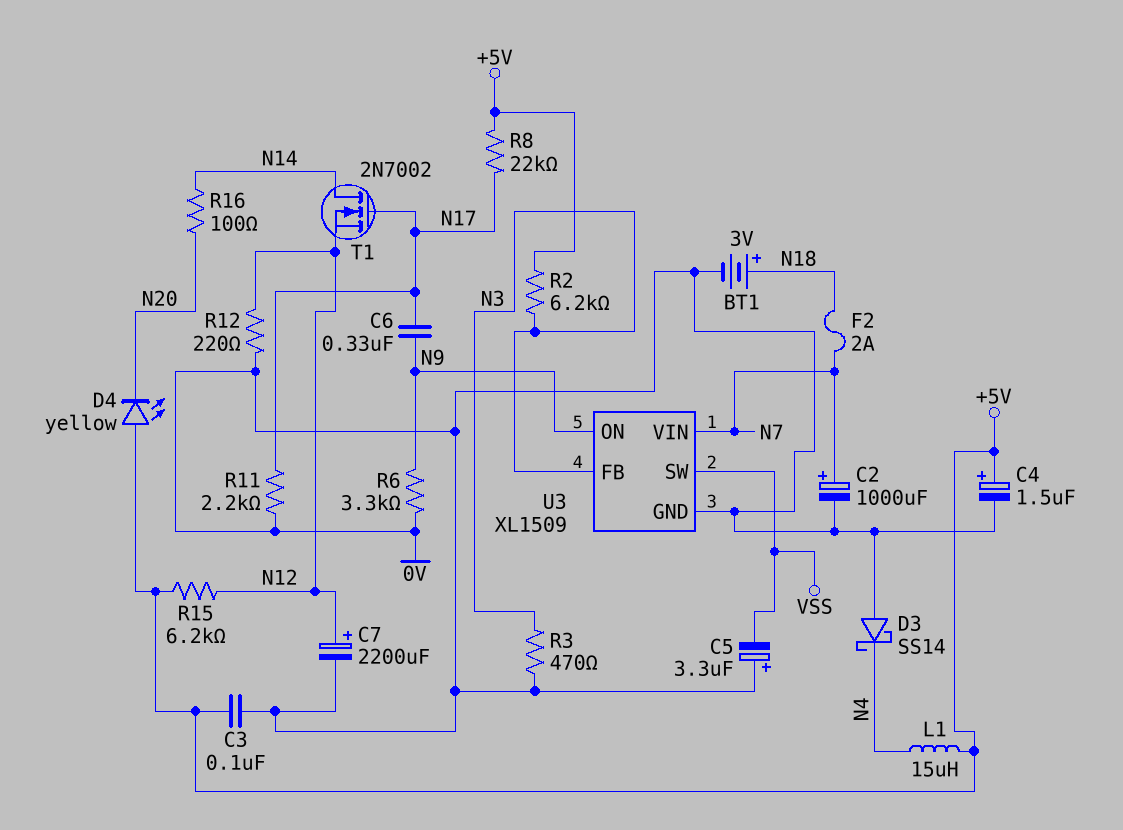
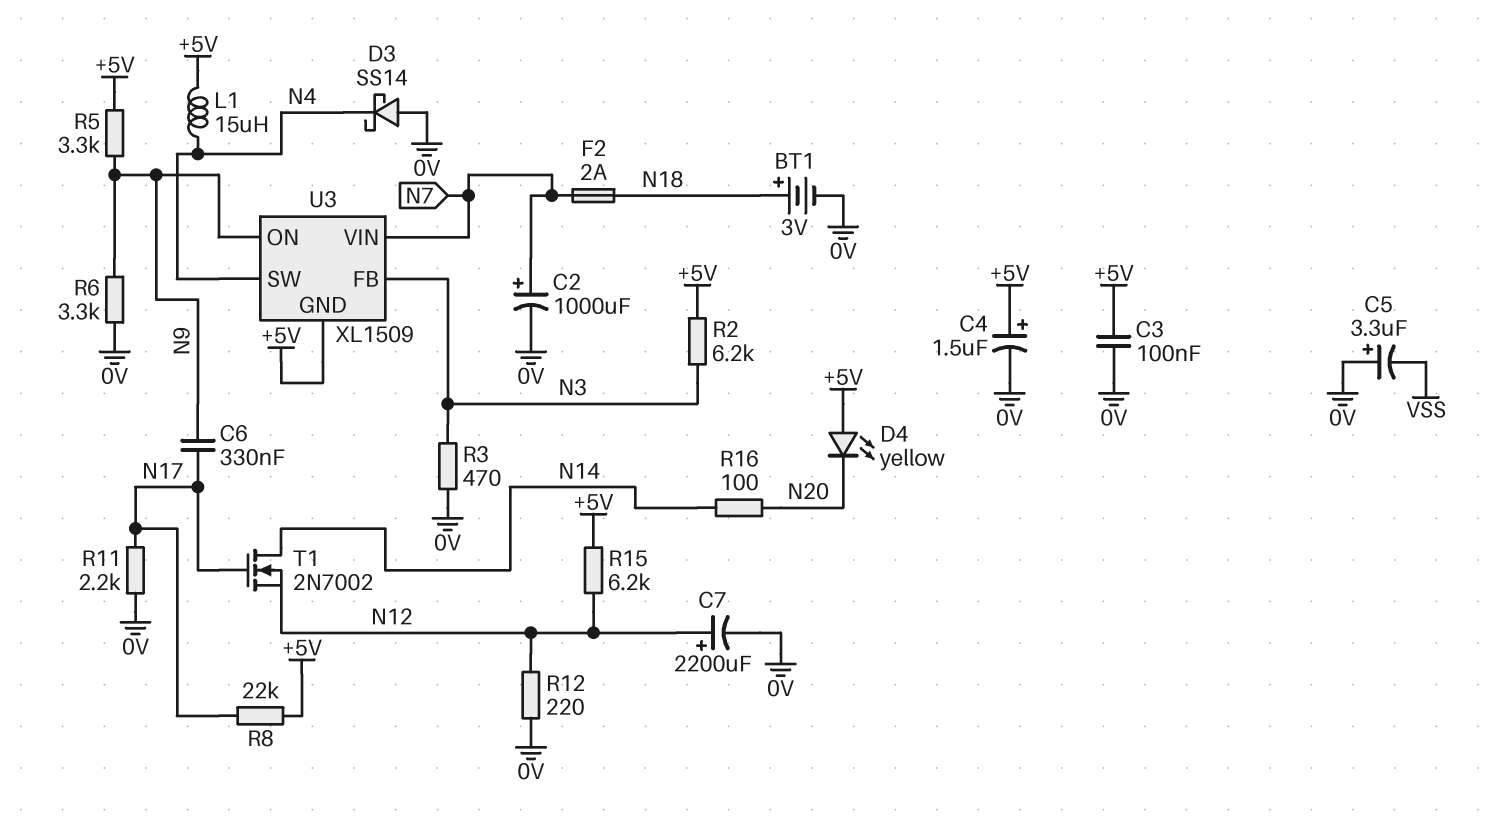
R5: none -> 3.3k (+5V, N9)
U3 pin GND: 0V -> +5V
U3 pin SW: VSS -> N4

